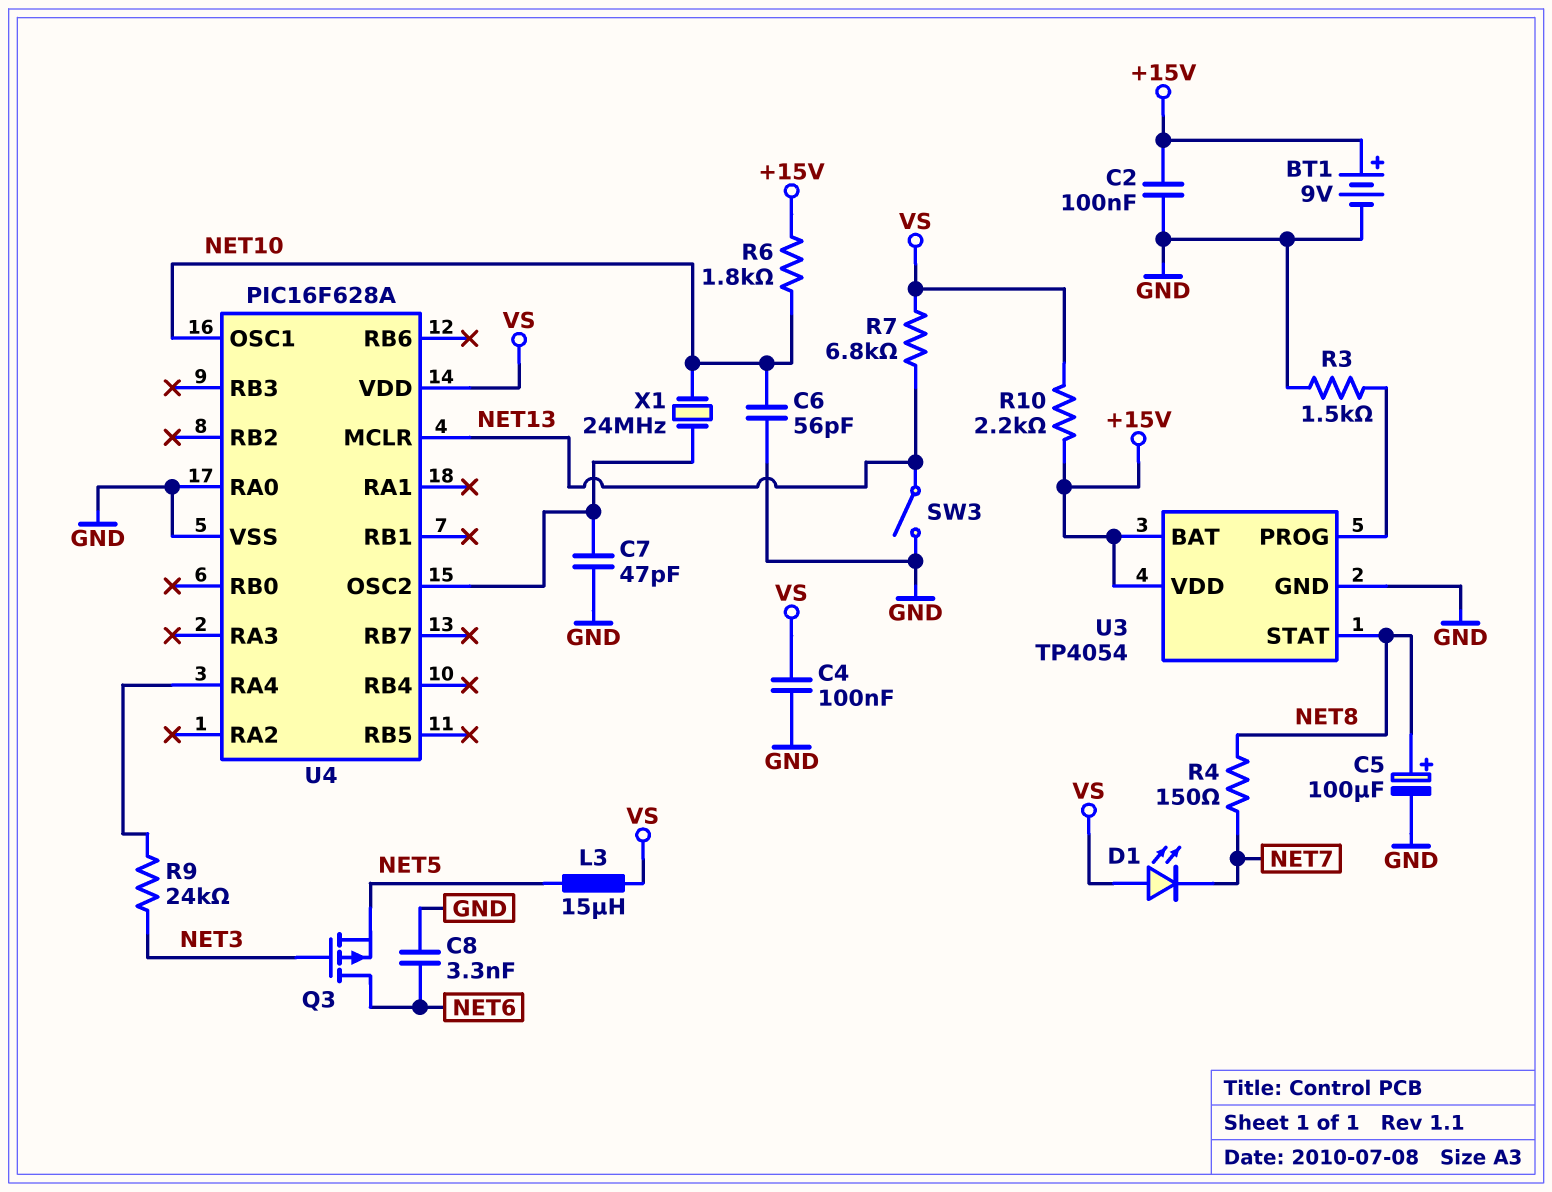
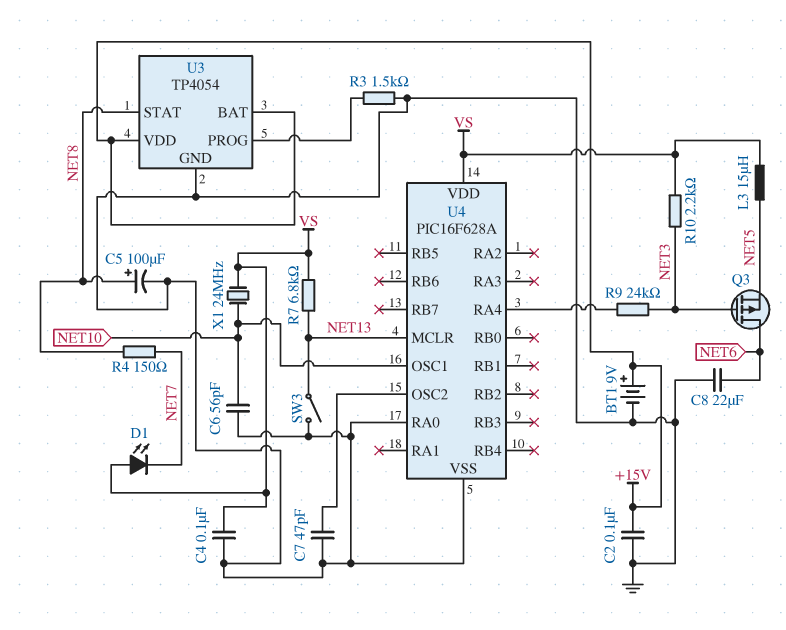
C8: 3.3nF (GND, NET6) -> 22uF (GND, NET6)
R6: 1.8k (+15V, NET10) -> none
R10: 2.2k (+15V, VS) -> 2.2k (NET3, VS)
X1: 24MHz (NET10, U4/OSC2) -> 24MHz (NET10, VS)

